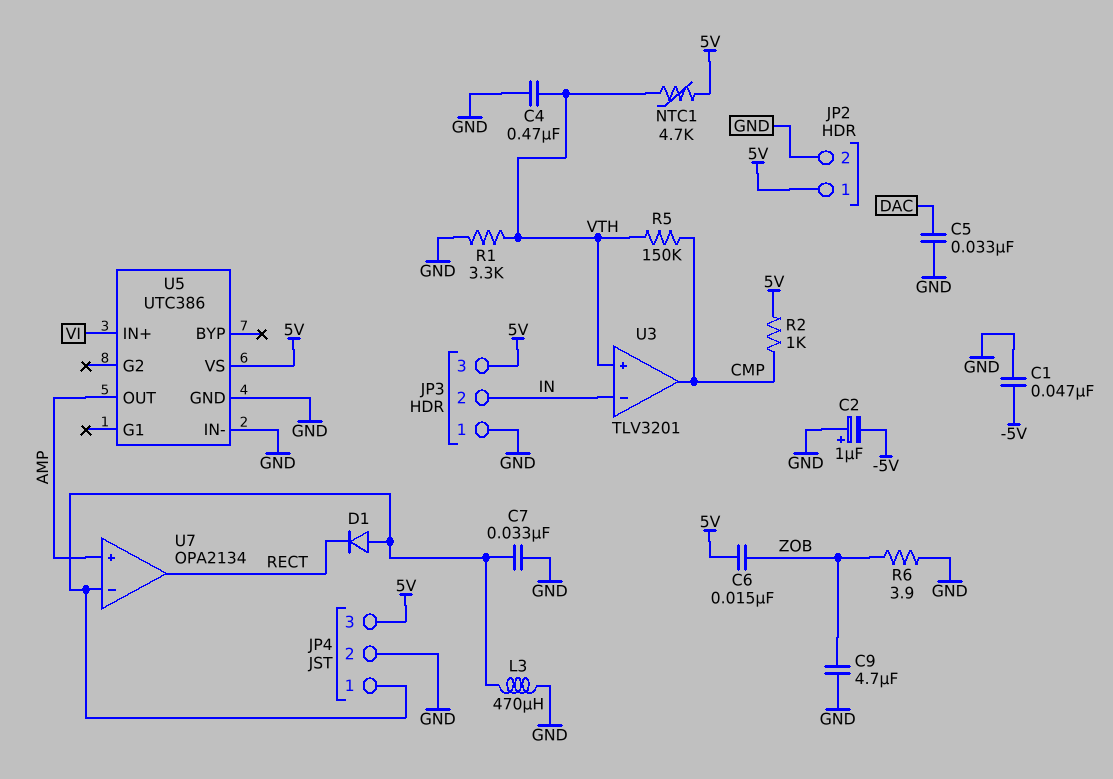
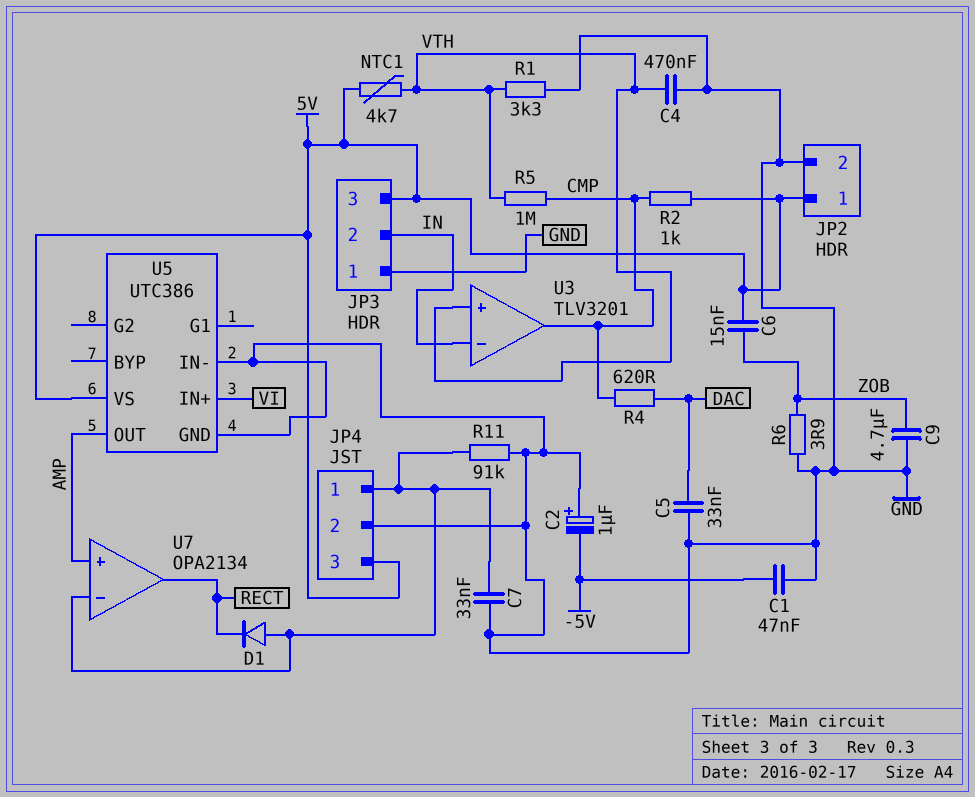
L3: 470uH (GND, JP4/1) -> none
R4: none -> 620 (CMP, DAC)
R5: 150k (CMP, VTH) -> 1M (CMP, VTH)
R11: none -> 91k (GND, JP4/1)

